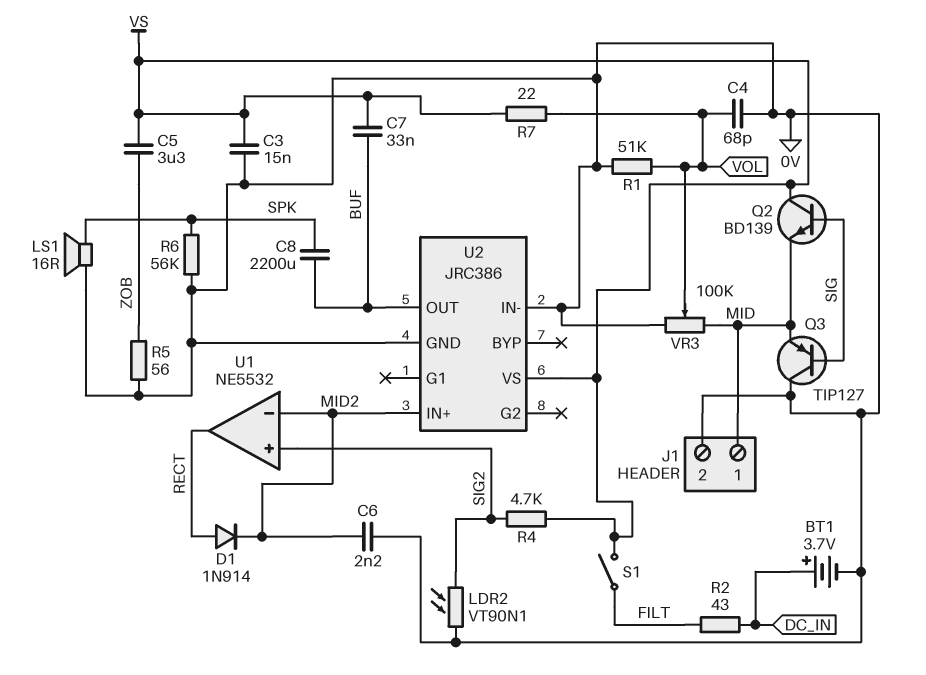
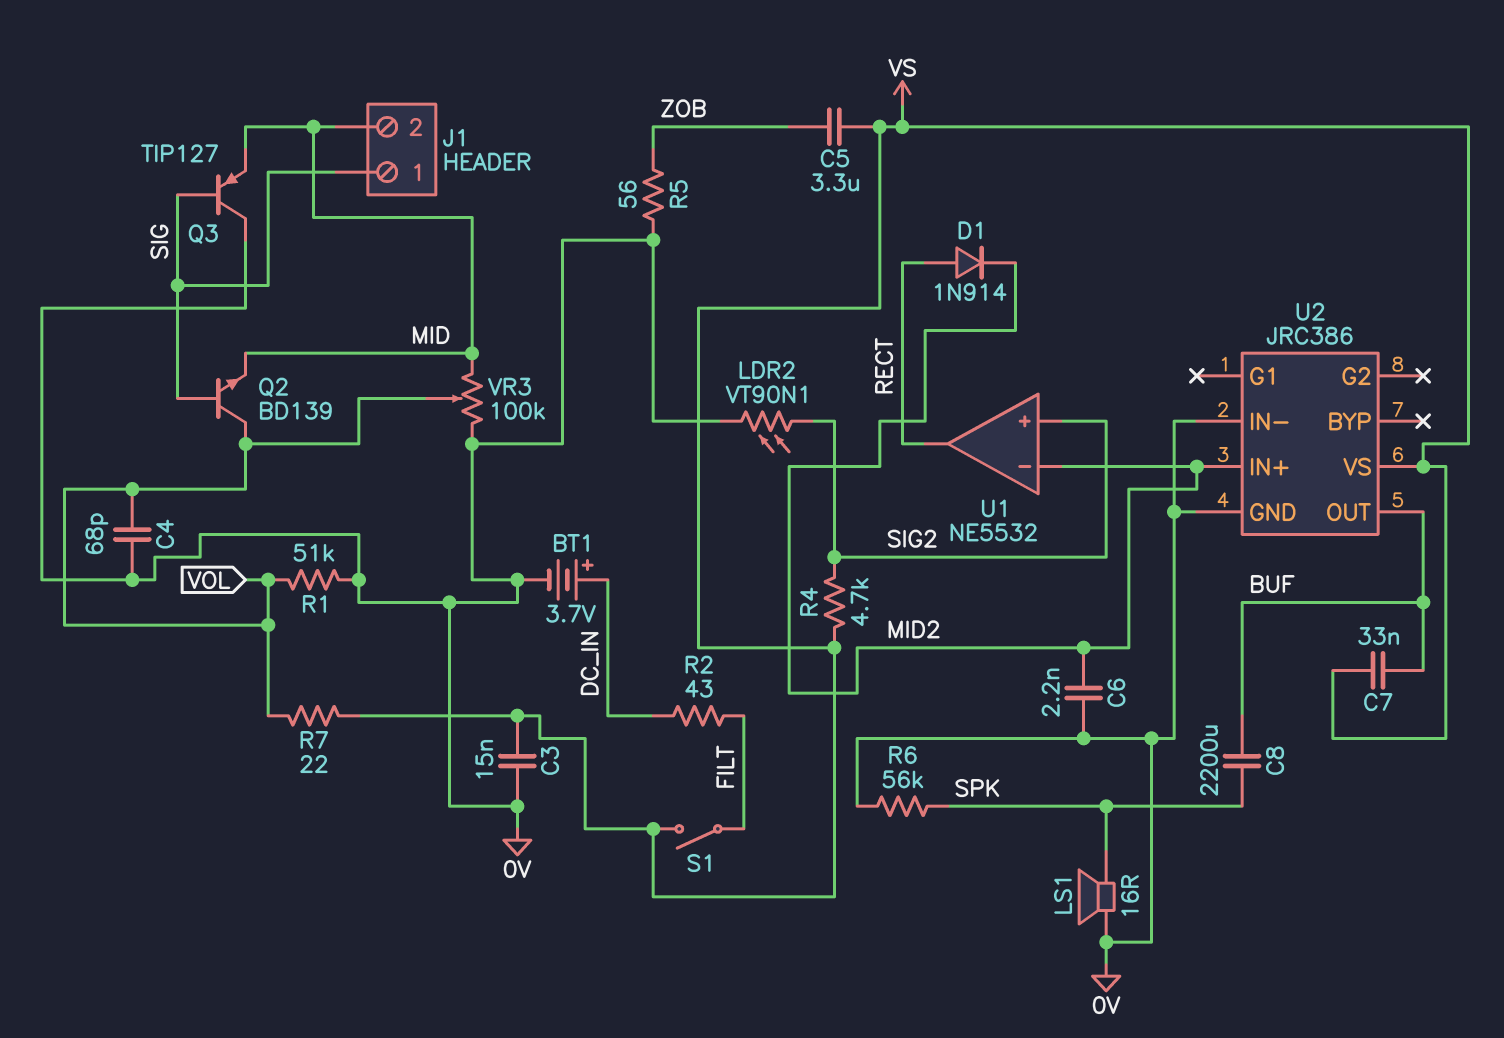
J1 pin 1: MID -> SIG
J1 pin 2: 0V -> MID
Q2: NPN BD139 (B SIG, C VS, E MID) -> NPN BD139 (B SIG, C VOL, E MID)

